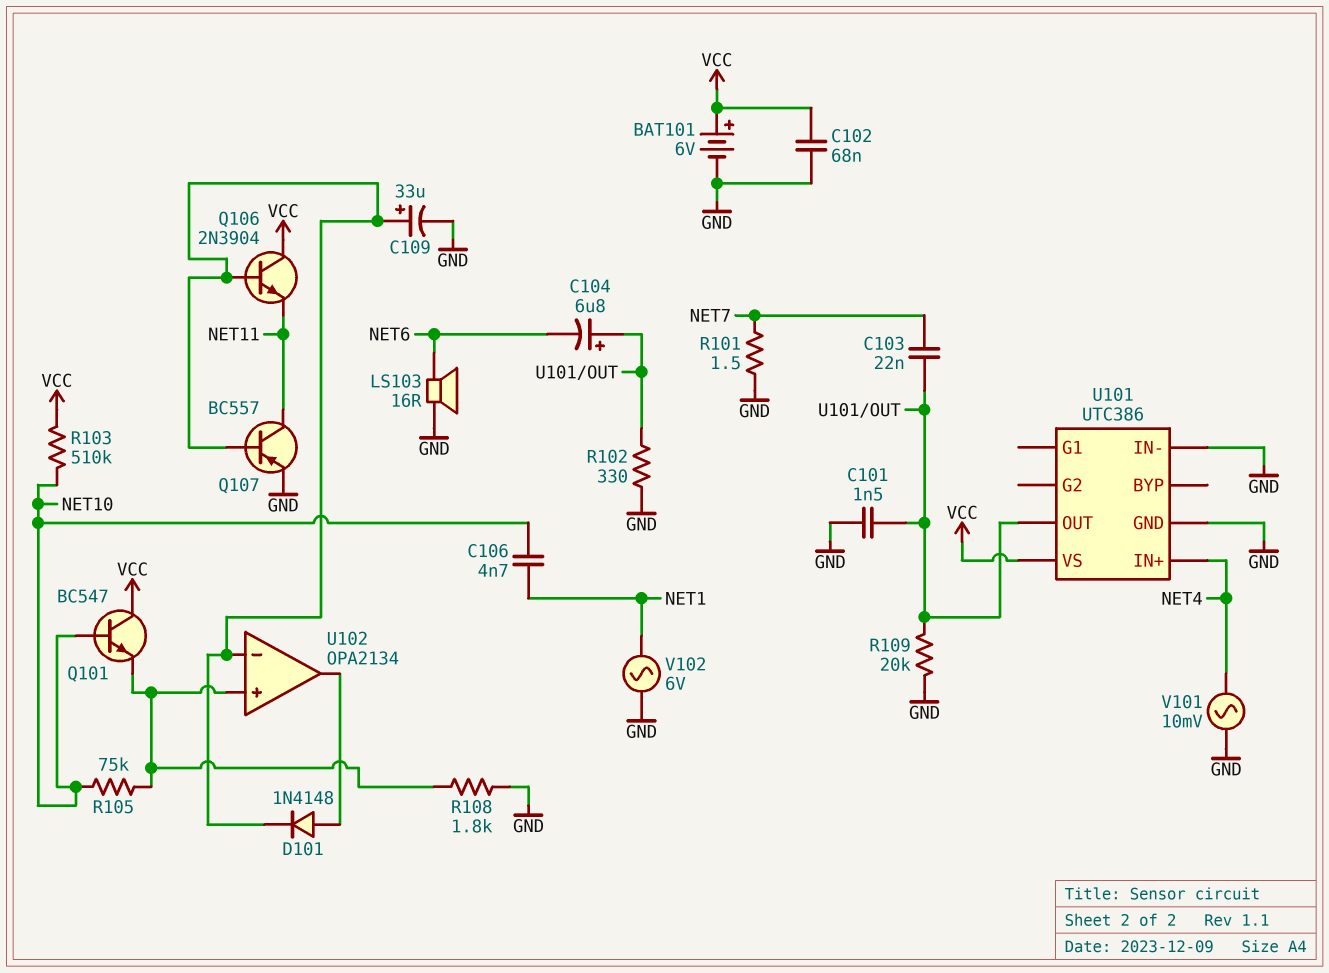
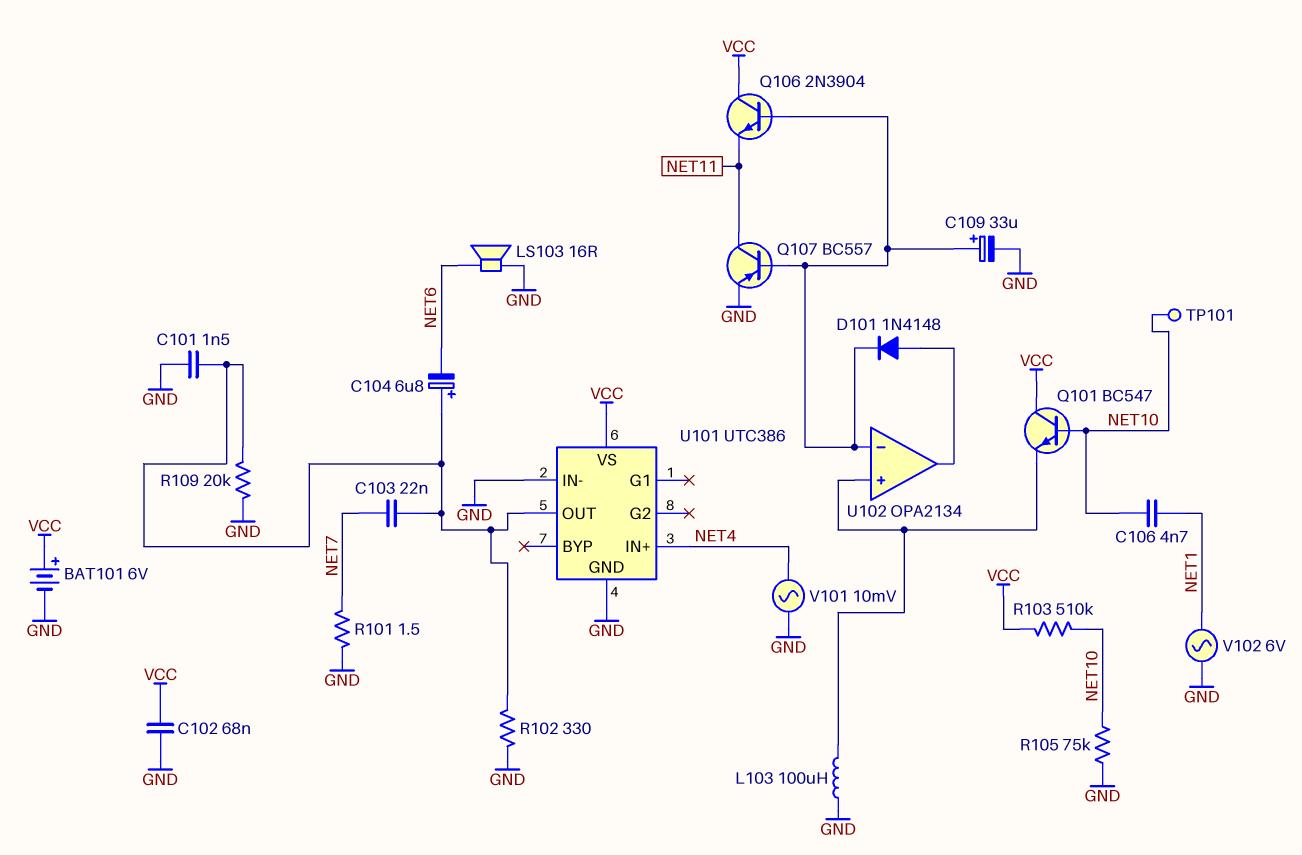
L103: none -> 100uH (GND, U102/in+)
R105: 75k (NET10, U102/in+) -> 75k (GND, NET10)
R108: 1.8k (GND, U102/in+) -> none
TP101: none -> test point (NET10)

